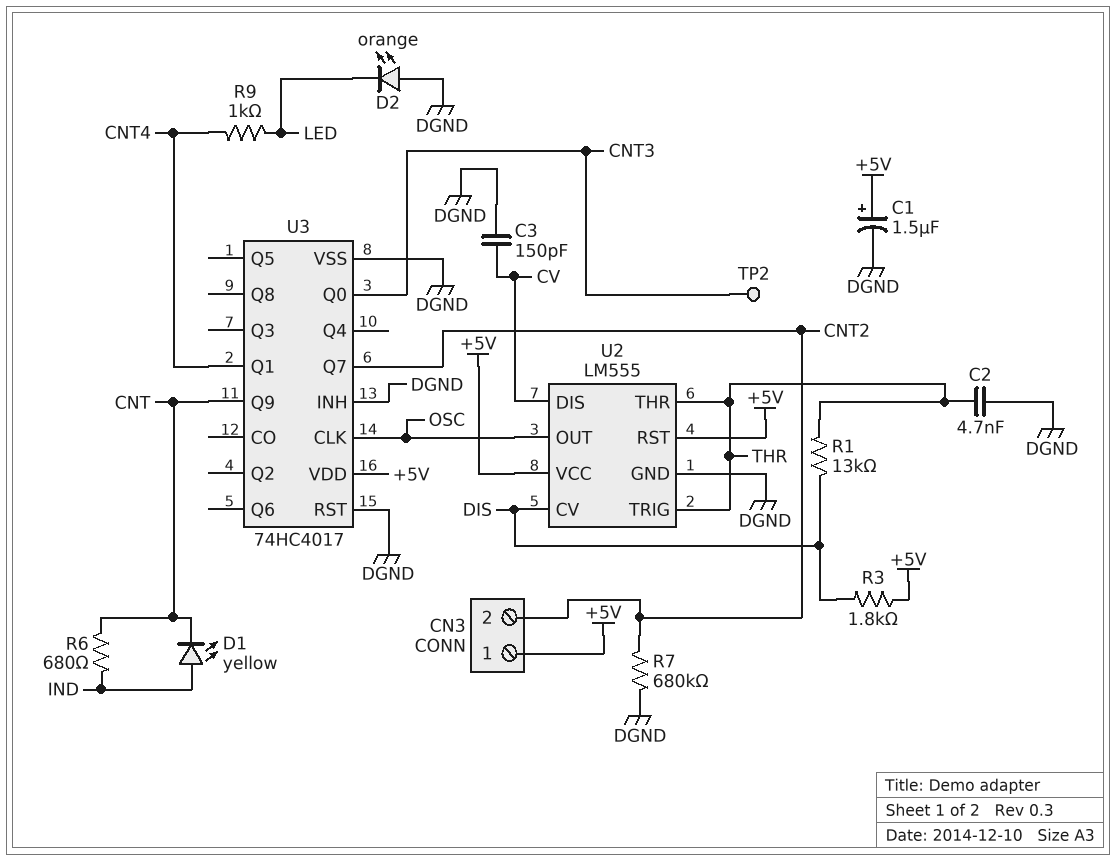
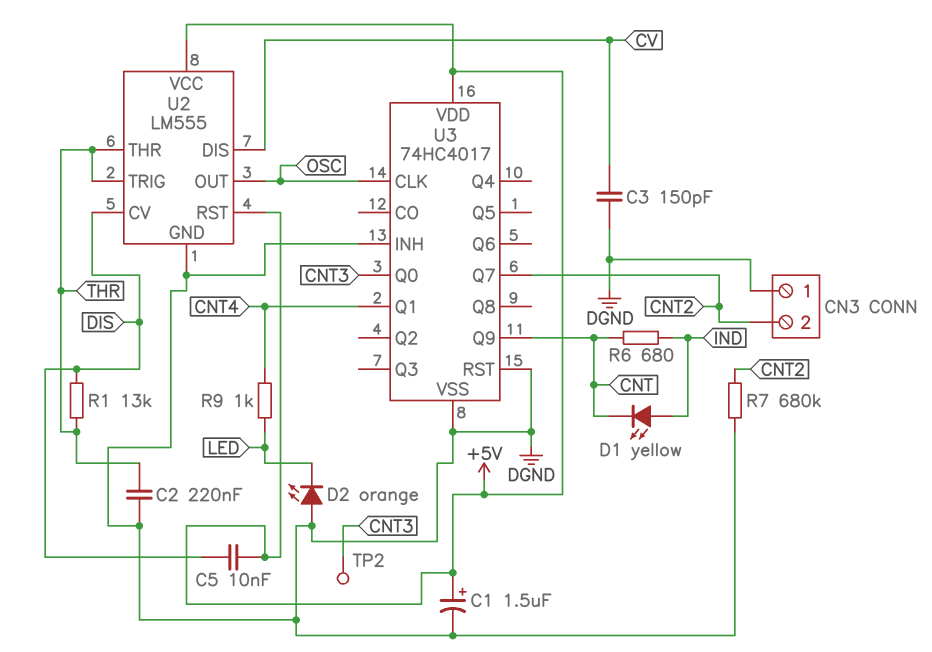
C2: 4.7nF (DGND, THR) -> 220nF (DGND, THR)
C5: none -> 10nF (+5V, DIS)
CN3 pin 1: +5V -> DGND
R3: 1.8k (+5V, DIS) -> none

